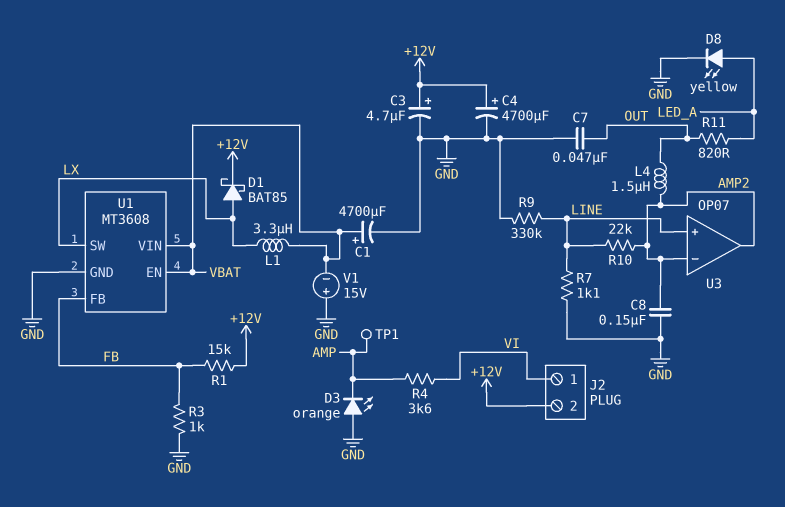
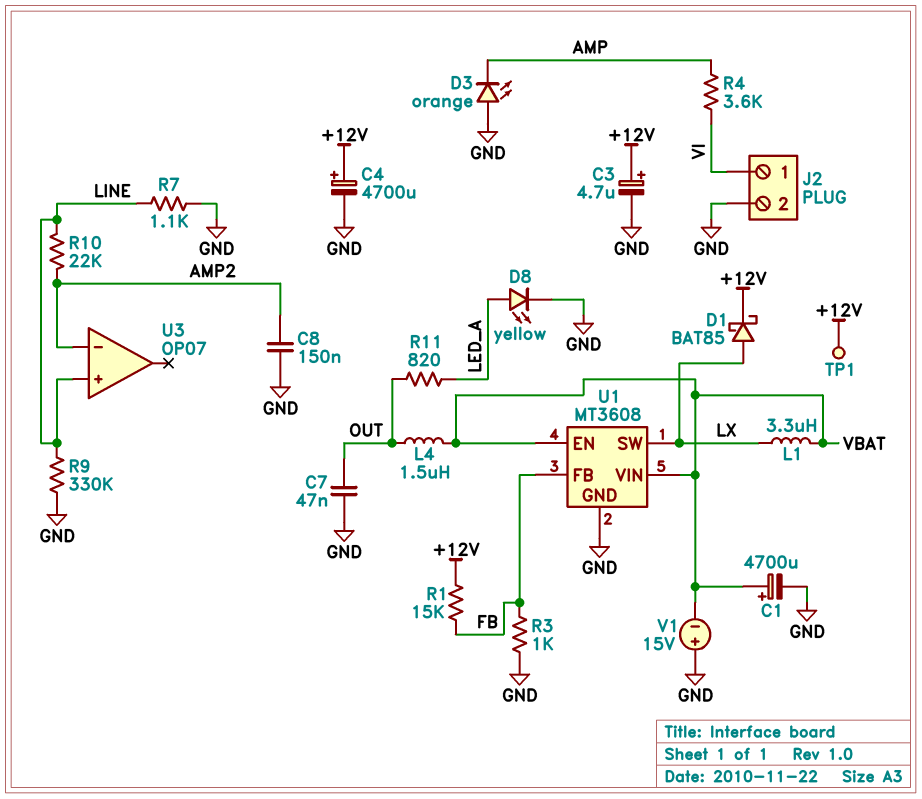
J2 pin 2: +12V -> GND
L4: 1.5uH (AMP2, OUT) -> 1.5uH (OUT, VBAT)
TP1: test point (AMP) -> test point (+12V)
U3 pin out: AMP2 -> none

